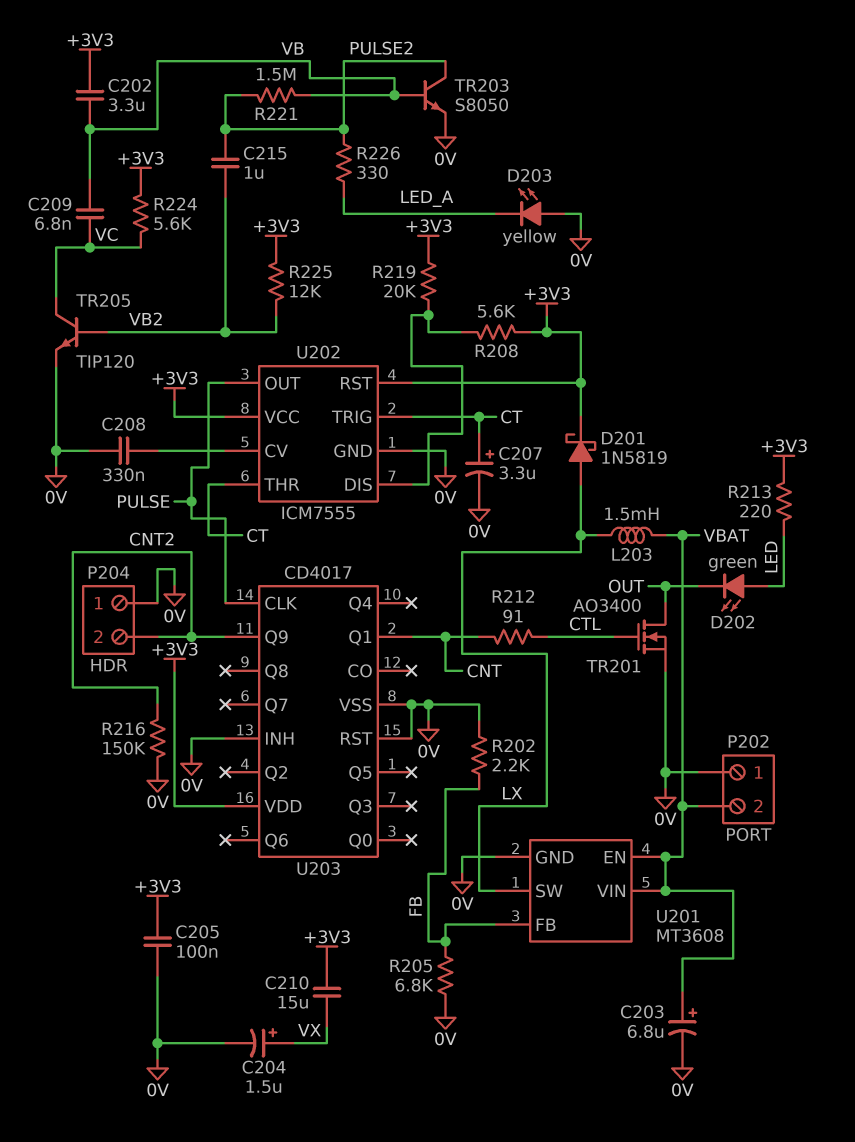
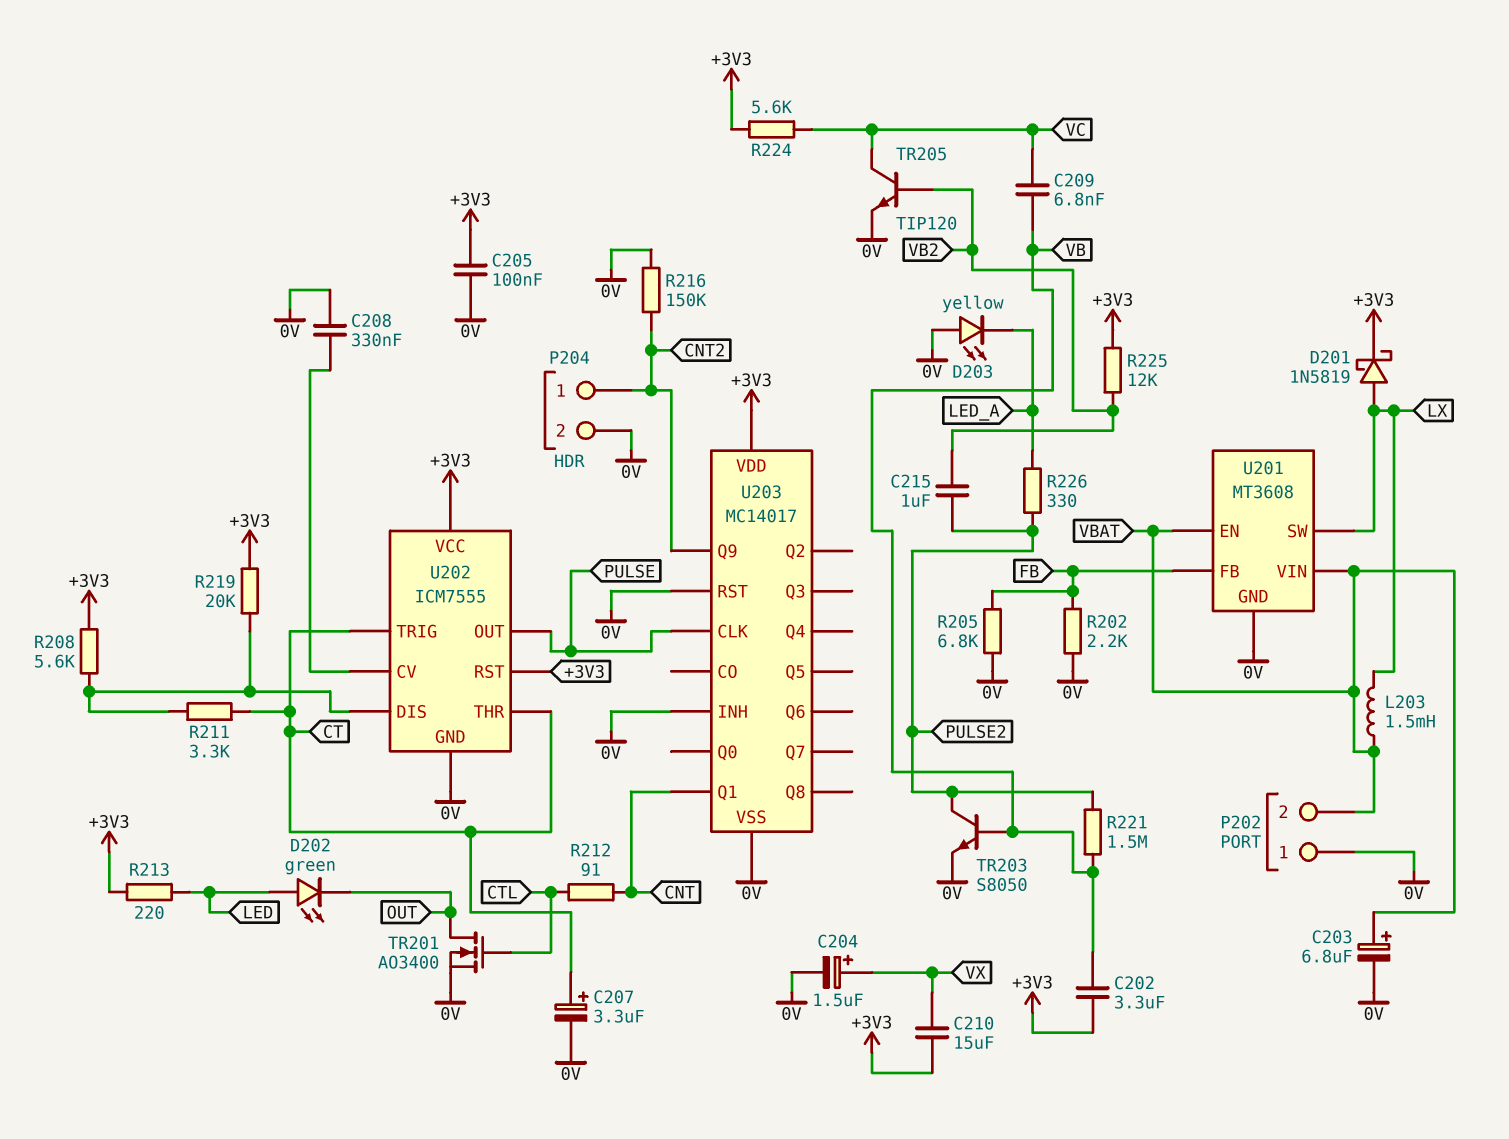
P204 pin 1: 0V -> CNT2
P204 pin 2: CNT2 -> 0V
R211: none -> 3.3k (CT, U202/DIS)
U203: CD4017 -> MC14017

